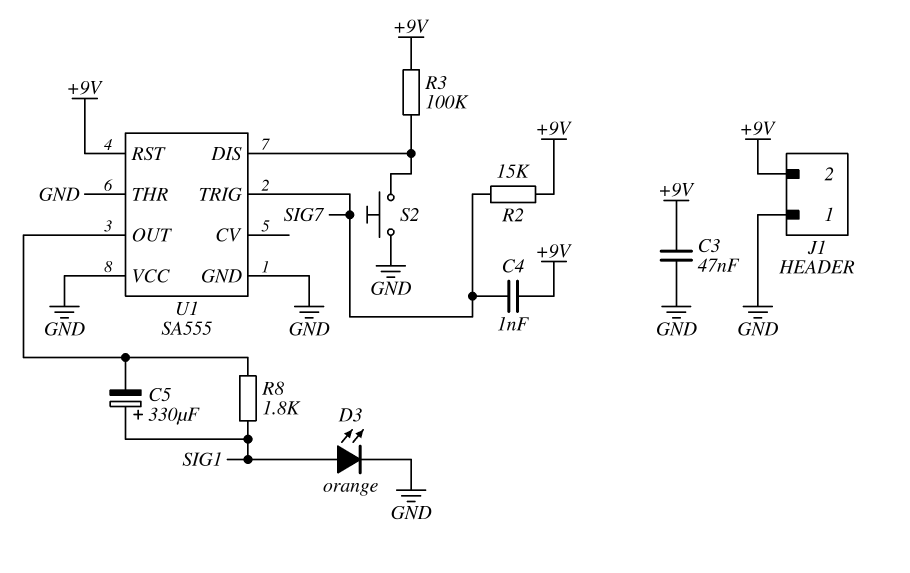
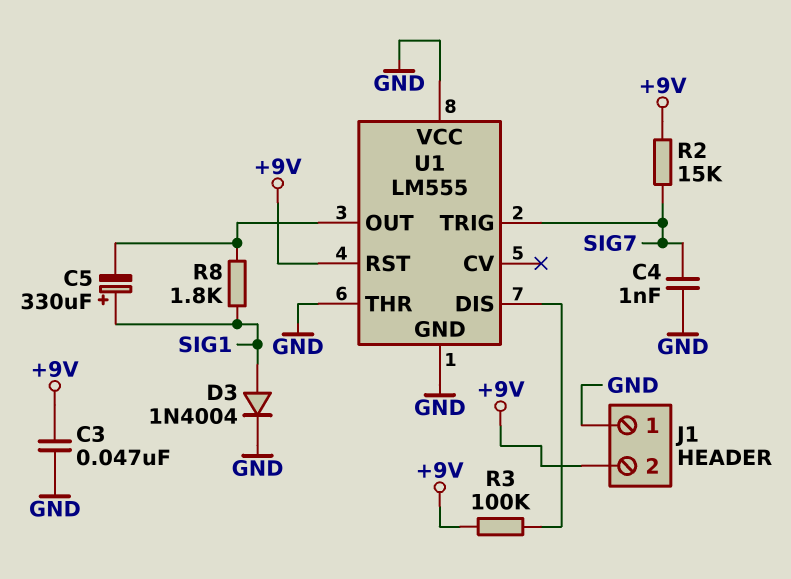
C4: 1nF (+9V, SIG7) -> 1nF (GND, SIG7)
D3: LED orange (A SIG1, K GND) -> diode 1N4004 (A SIG1, K GND)
S2: button (GND, U1/DIS) -> none
U1: SA555 -> LM555

